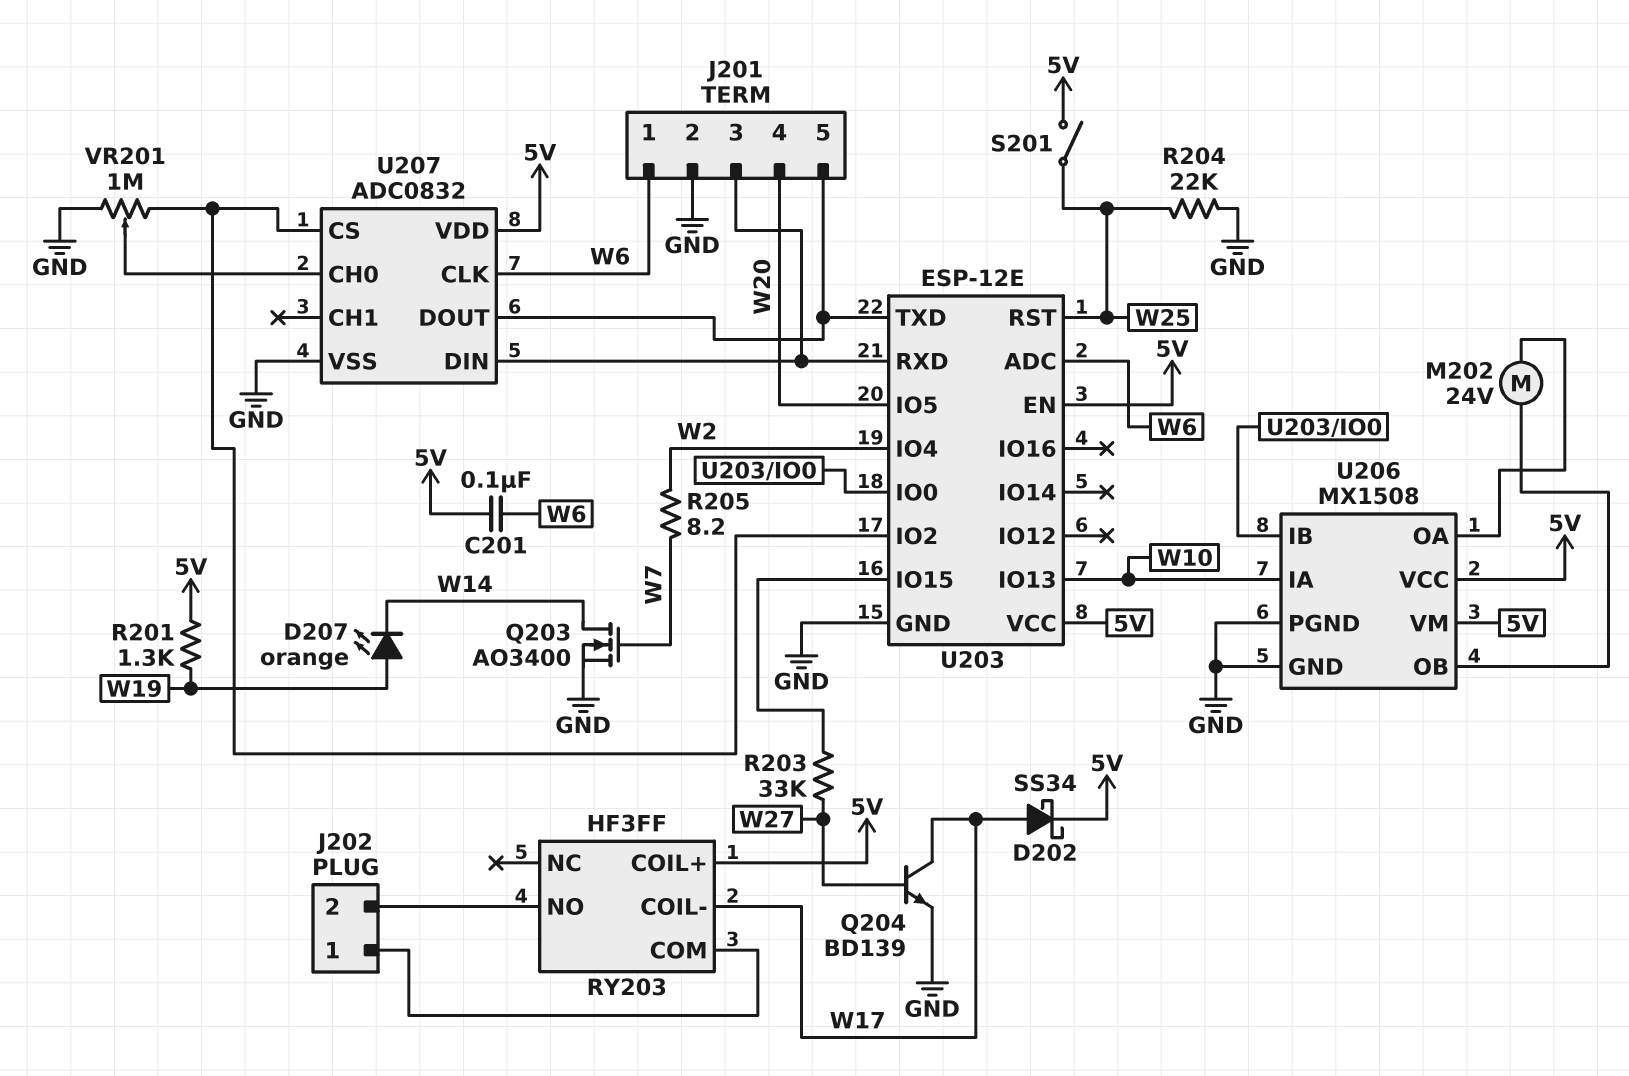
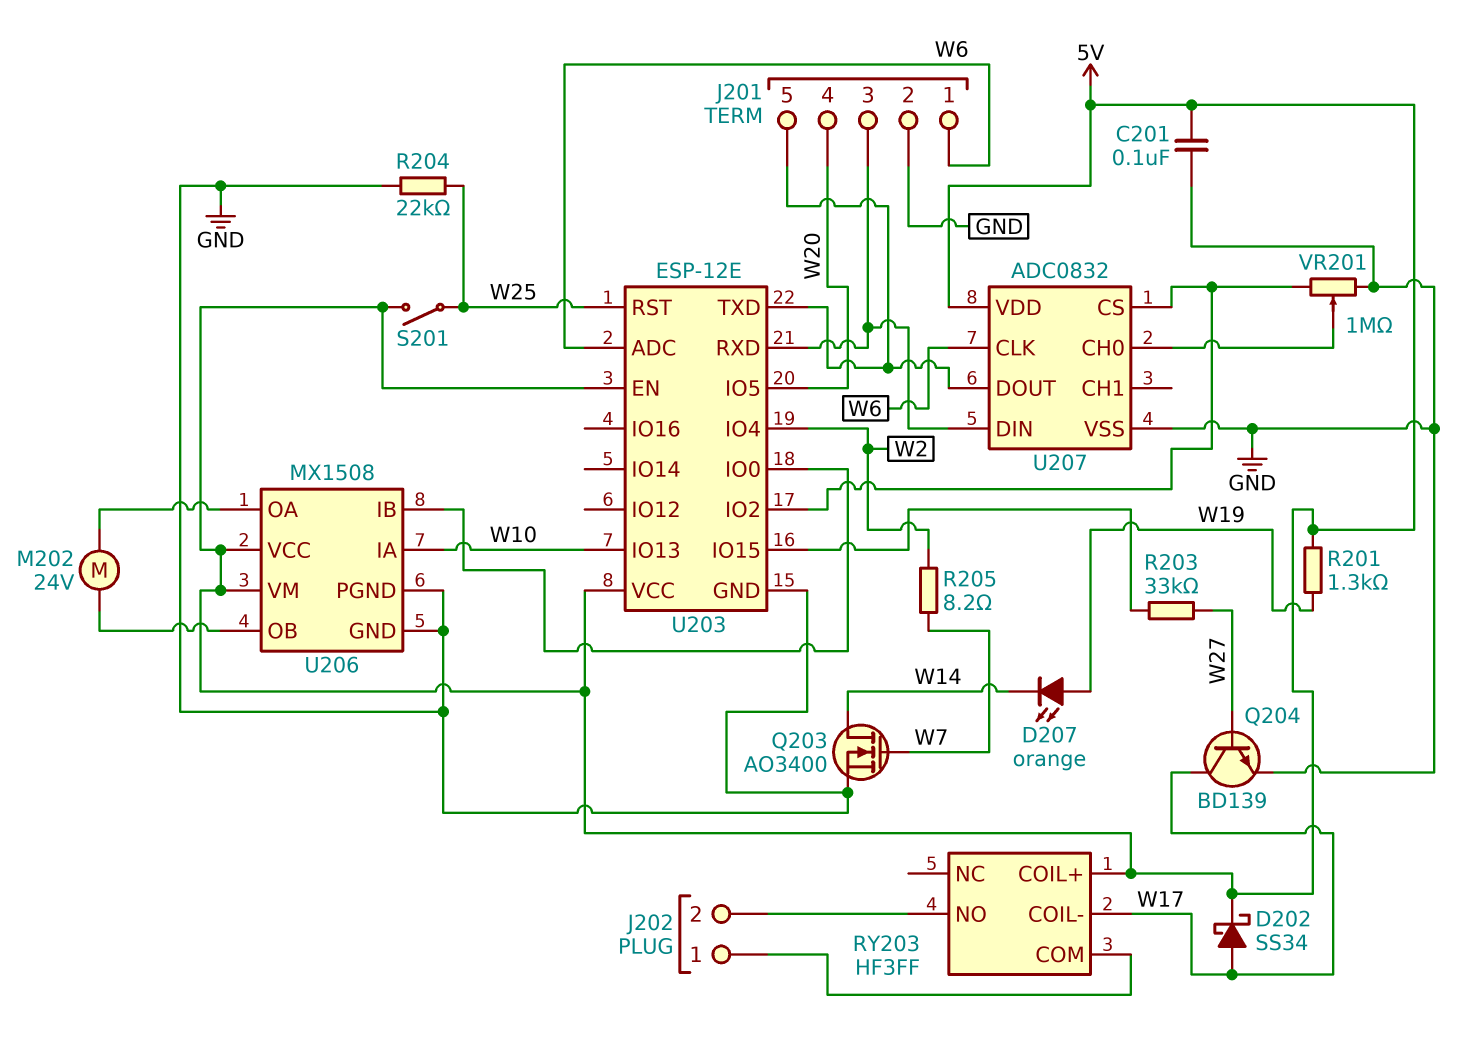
C201: 100nF (5V, W6) -> 100nF (5V, GND)

